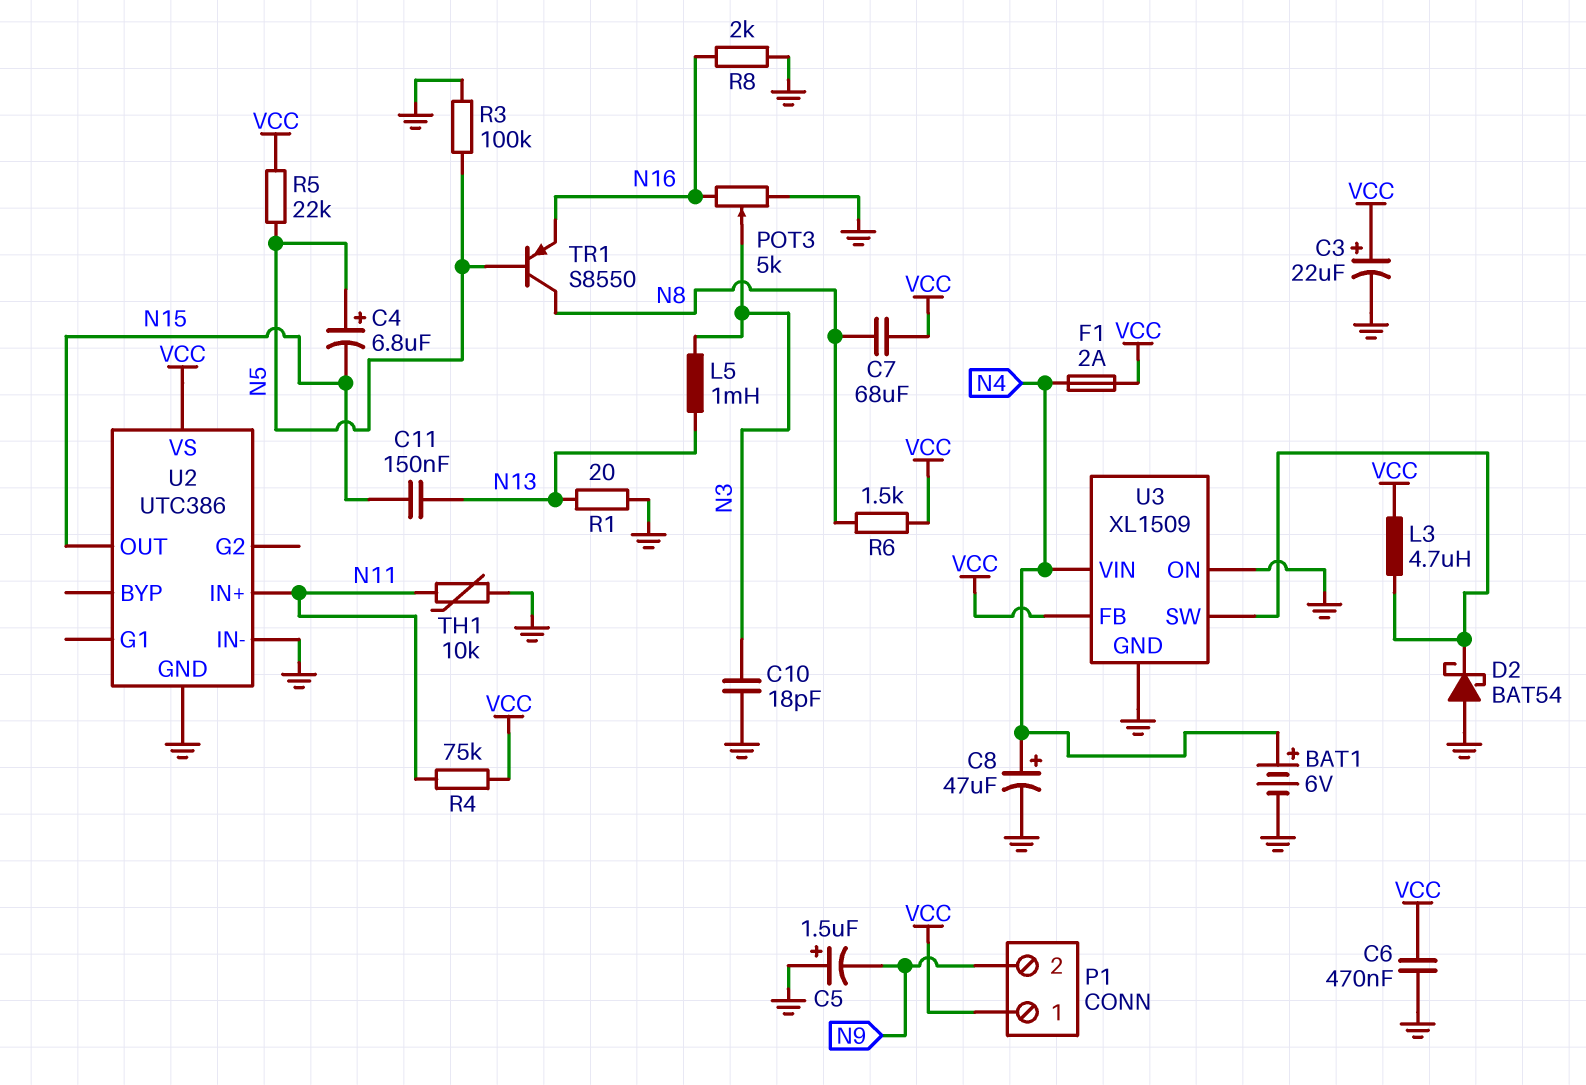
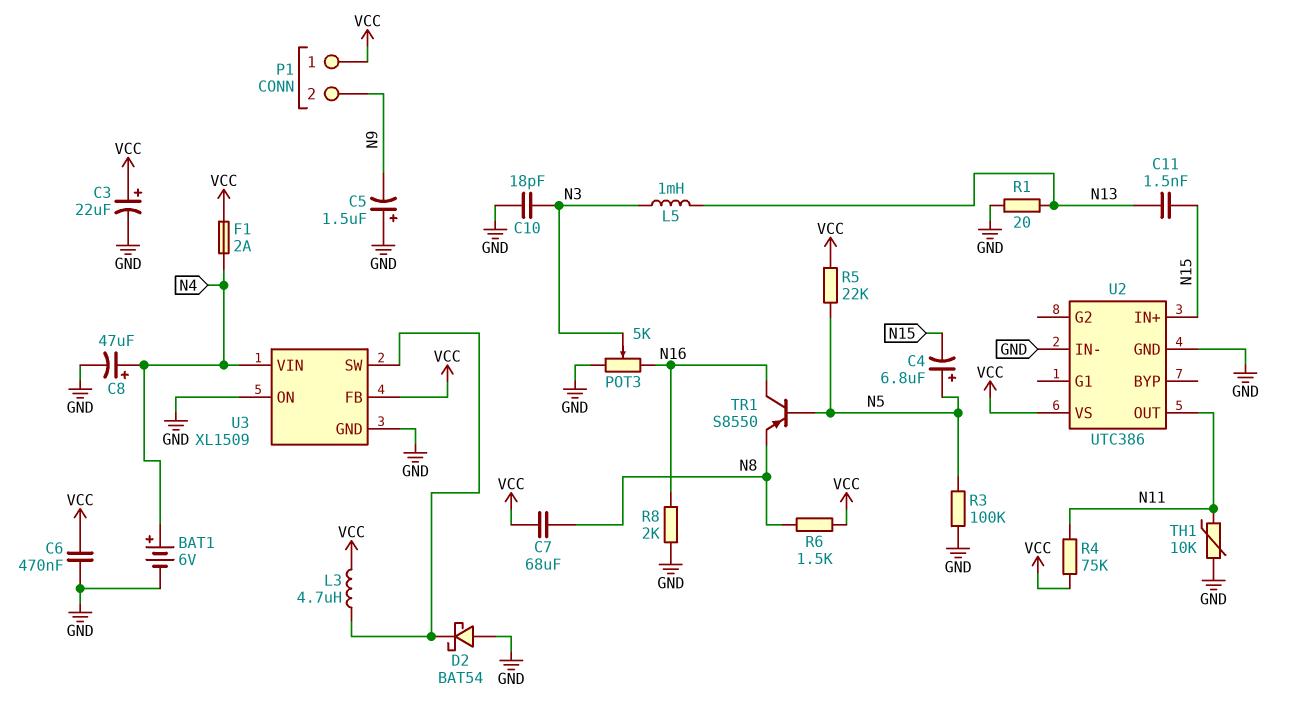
C11: 150nF (N13, N15) -> 1.5nF (N13, N15)
TR1: PNP S8550 (B N5, C N8, E N16) -> PNP S8550 (B N5, C N16, E N8)
U2 pin IN+: N11 -> N15
U2 pin OUT: N15 -> N11

